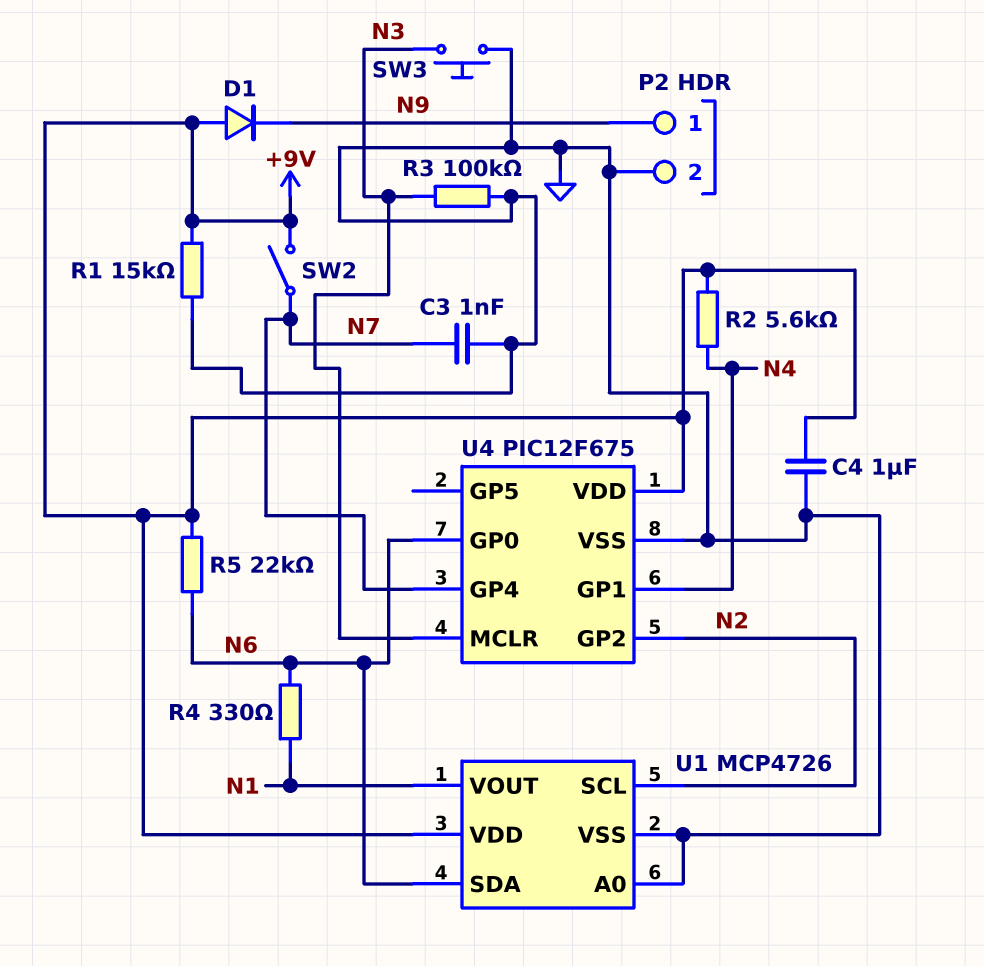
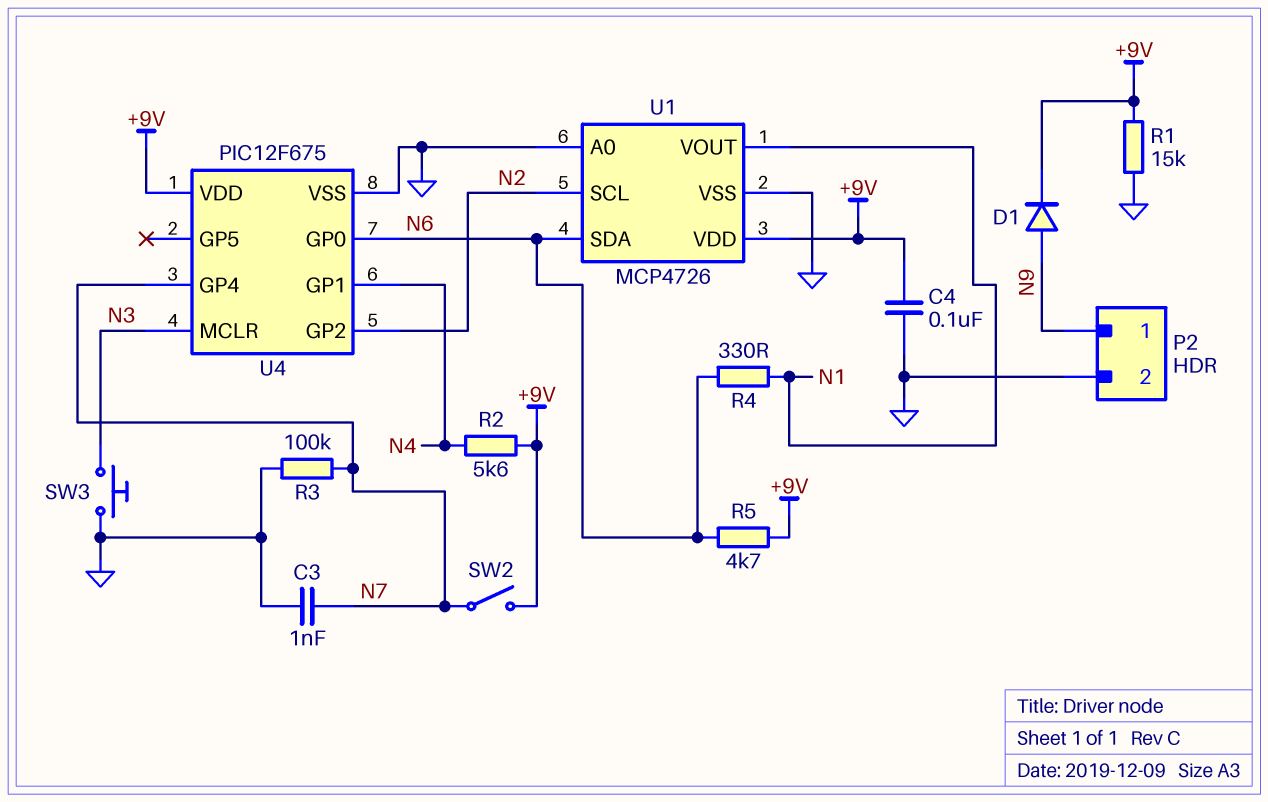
C4: 1uF (+9V, GND) -> 100nF (+9V, GND)
D1: diode (A +9V, K N9) -> diode (A N9, K +9V)
R3: 100k (GND, N3) -> 100k (GND, N7)
R5: 22k (+9V, N6) -> 4.7k (+9V, N6)

